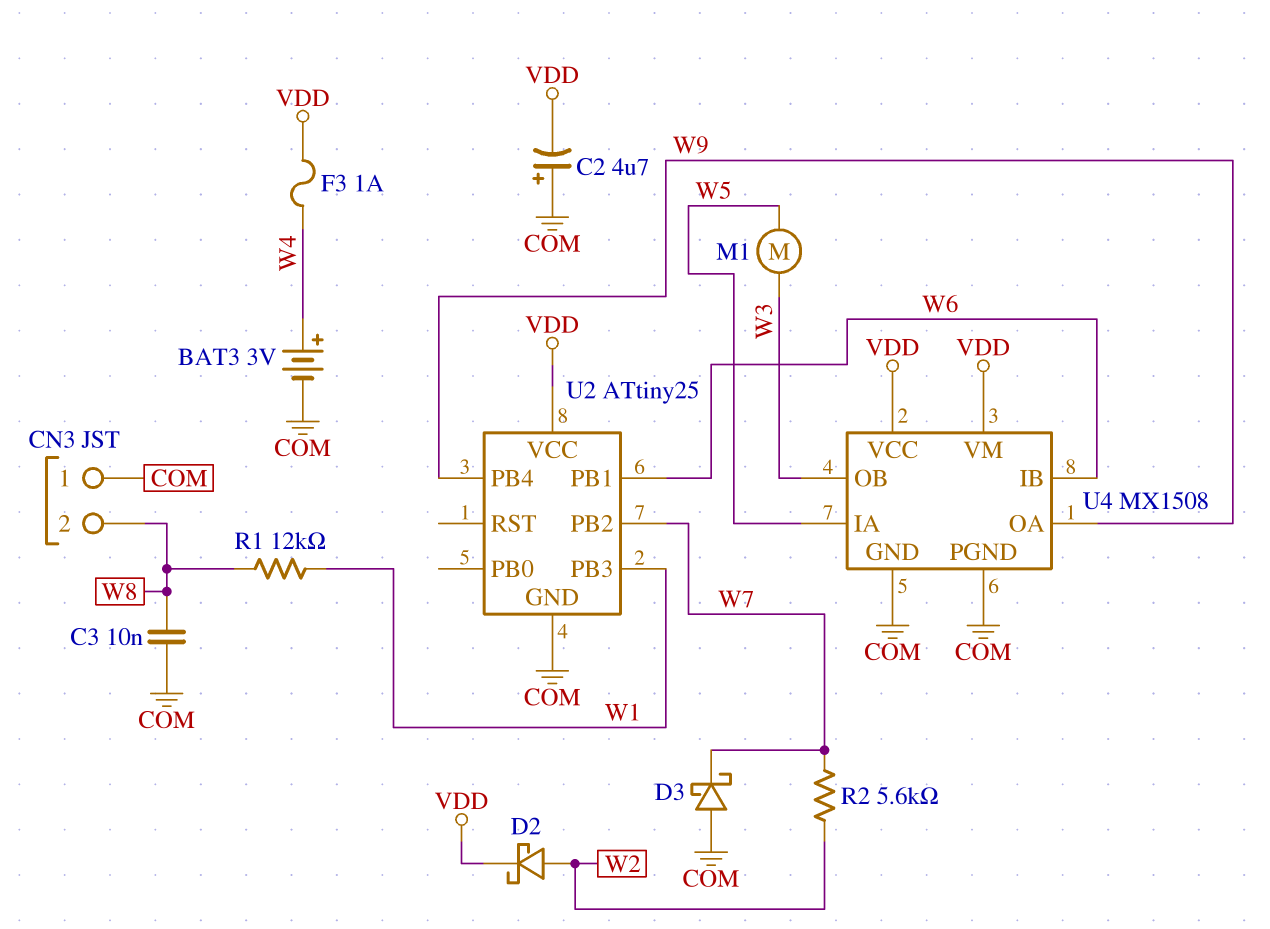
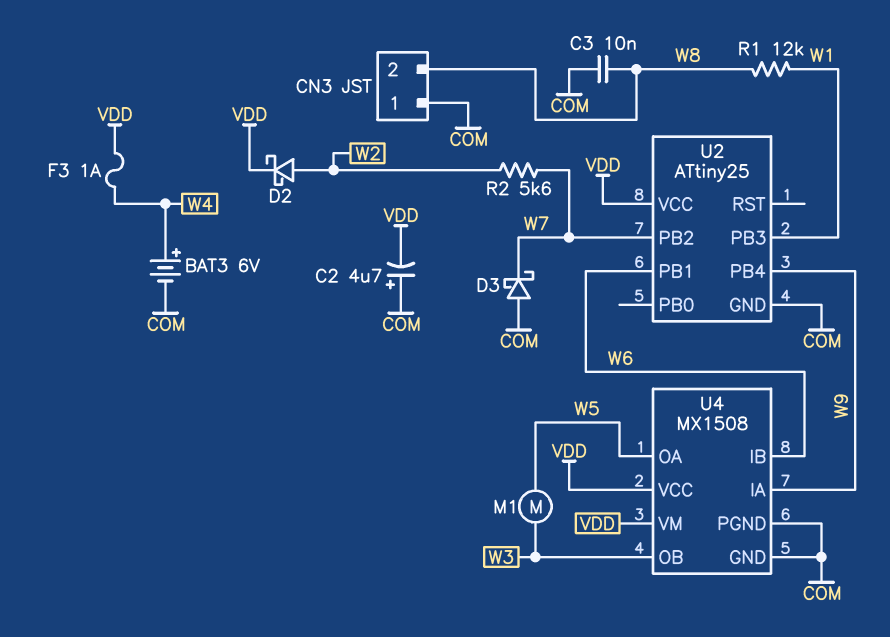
BAT3: 3V (plus W4, minus COM) -> 6V (plus W4, minus COM)
U4 pin IA: W5 -> W9
U4 pin OA: W9 -> W5

